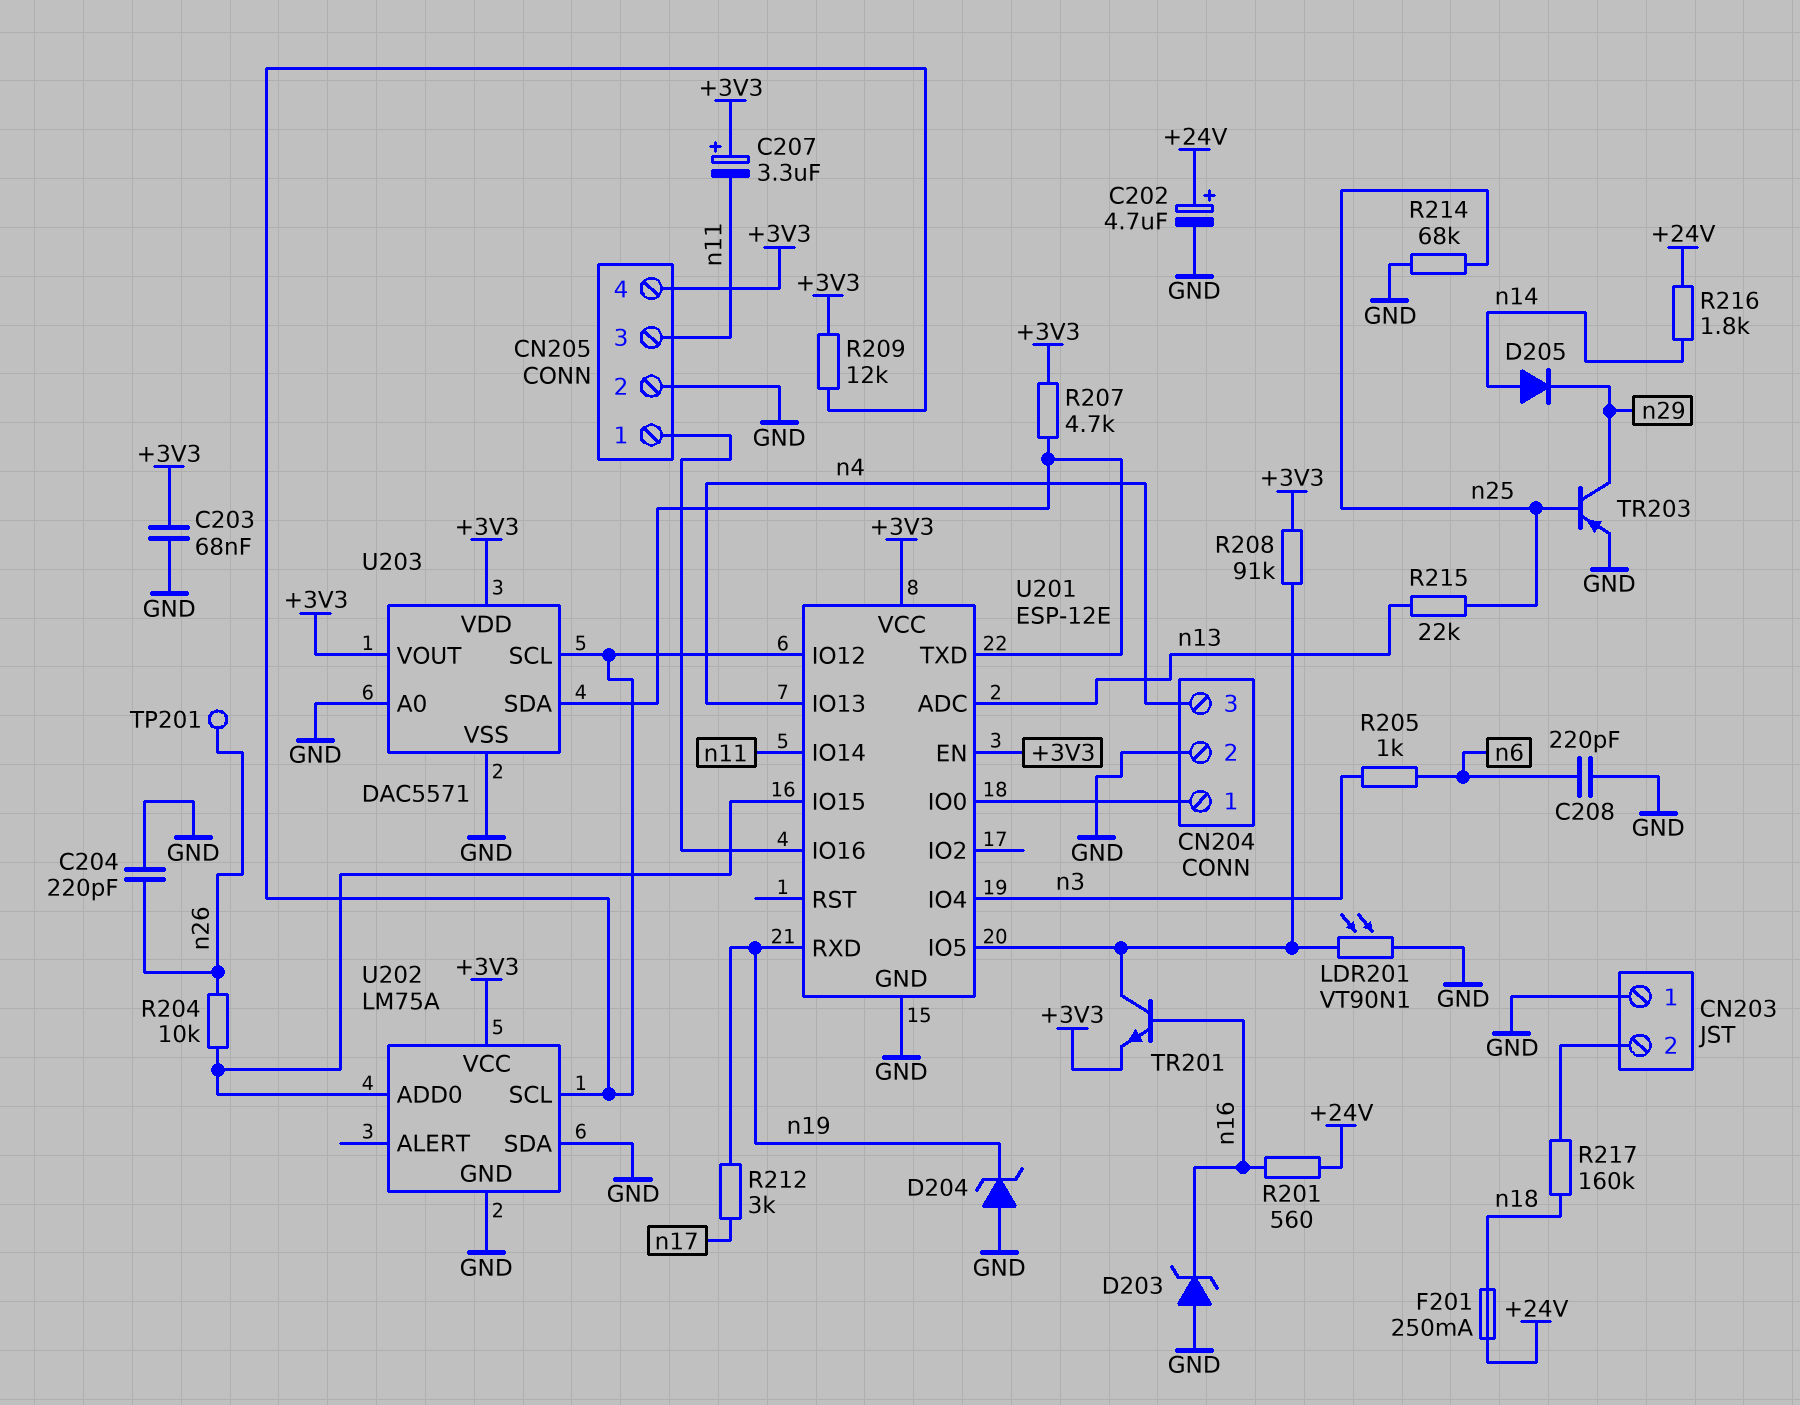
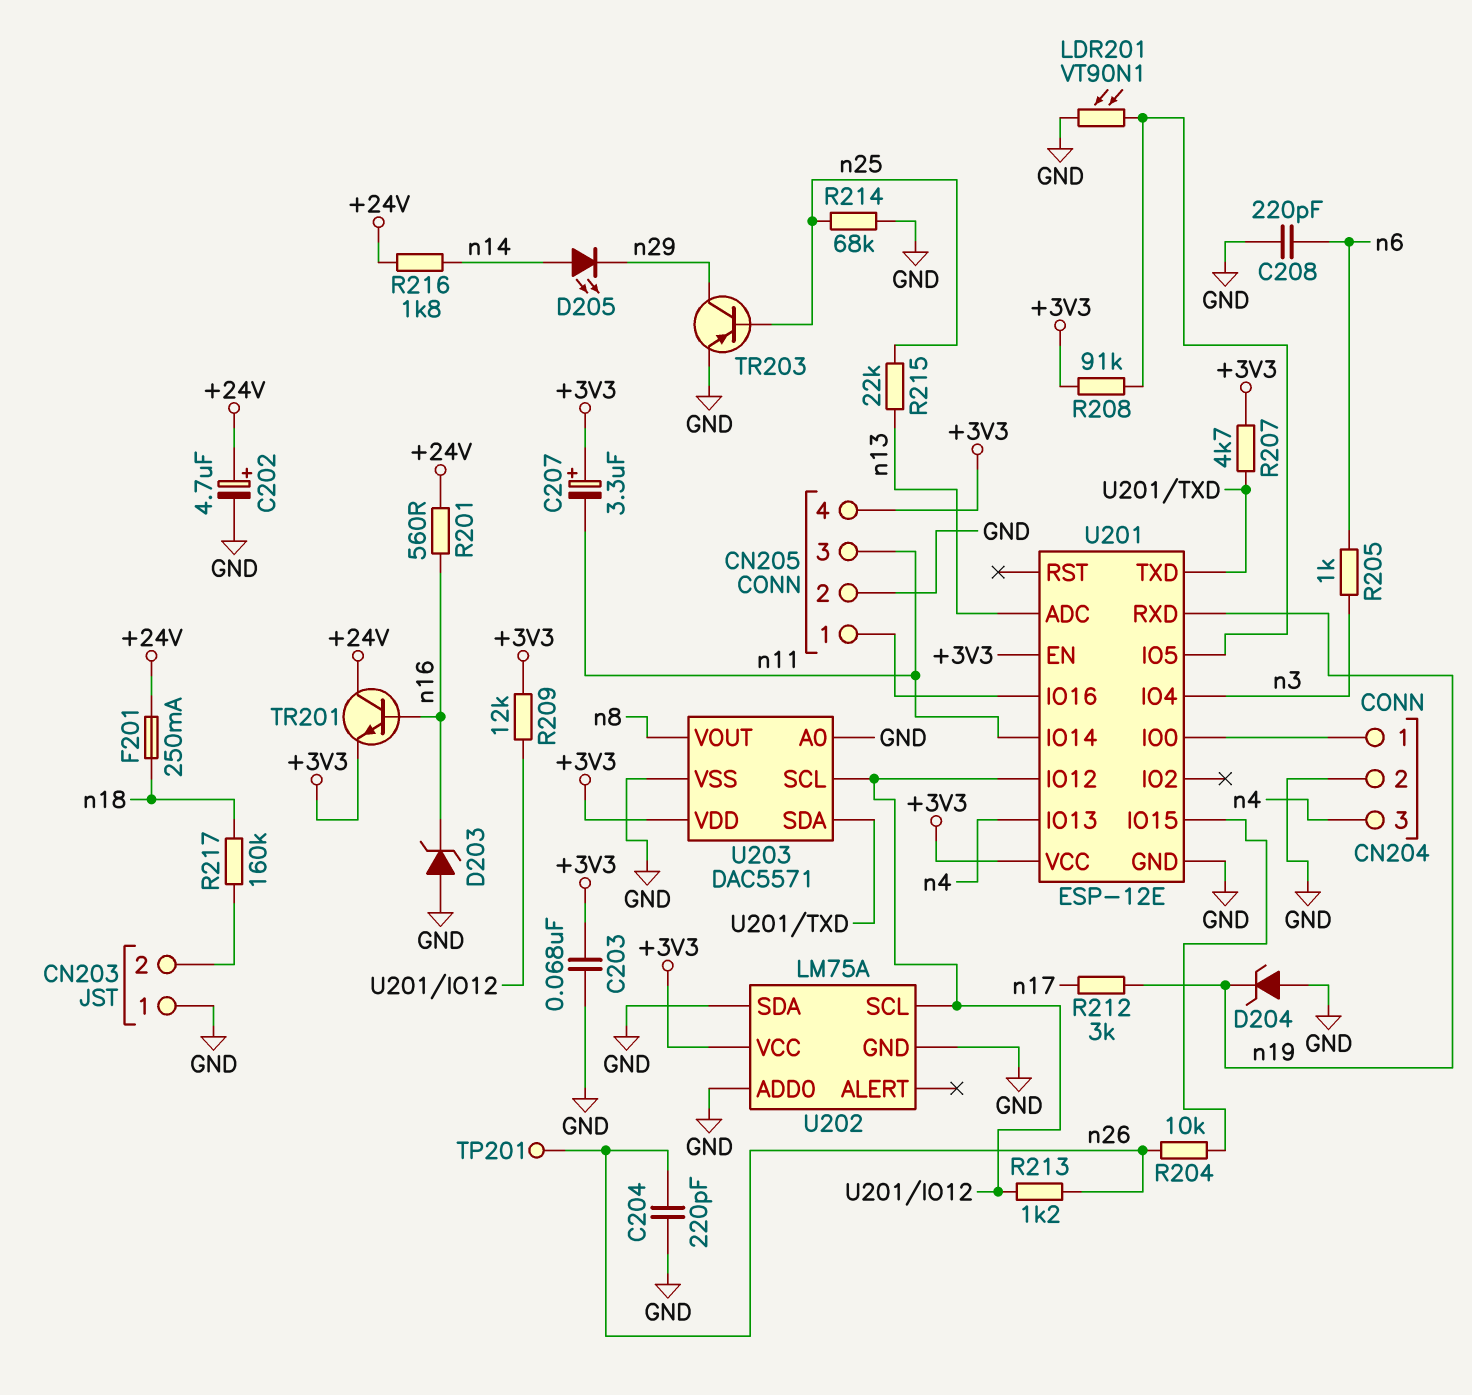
D205: diode (A n14, K n29) -> LED (A n14, K n29)
R213: none -> 1.2k (U201/IO12, n26)
TR201: NPN (B n16, C U201/IO5, E +3V3) -> NPN (B n16, C +24V, E +3V3)
U202 pin ADD0: U201/IO15 -> GND
U203 pin VOUT: +3V3 -> n8

